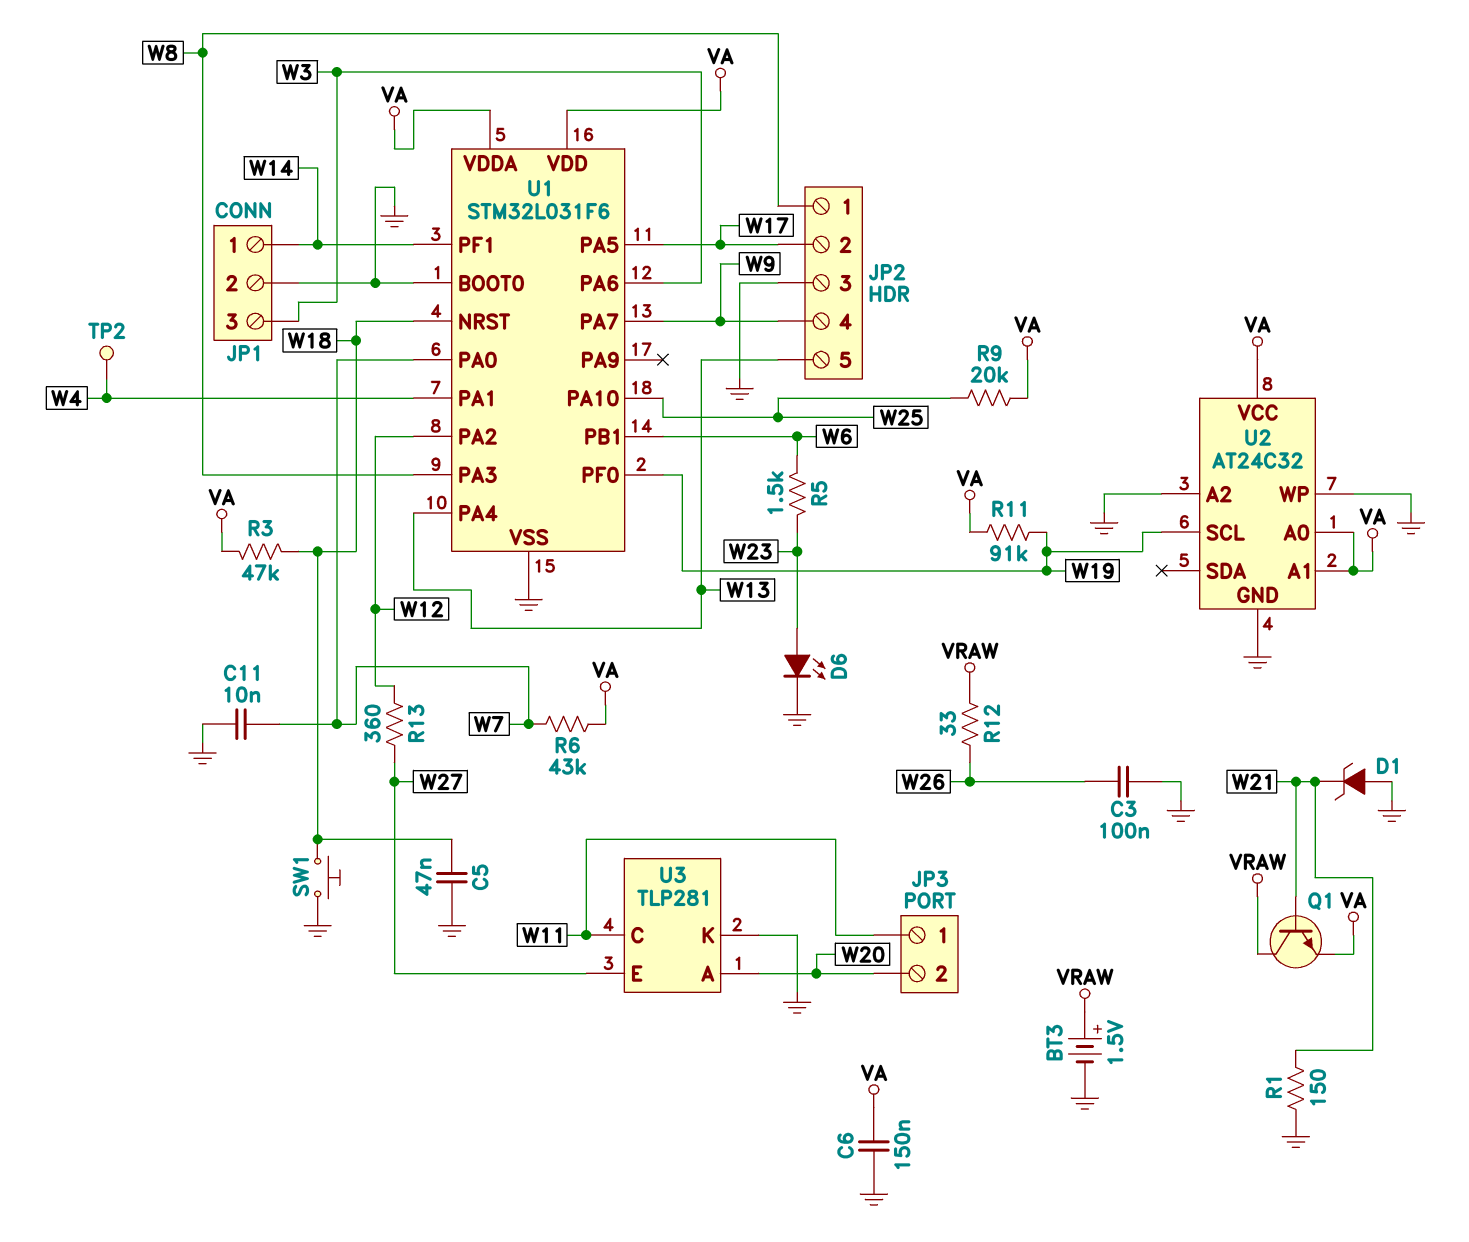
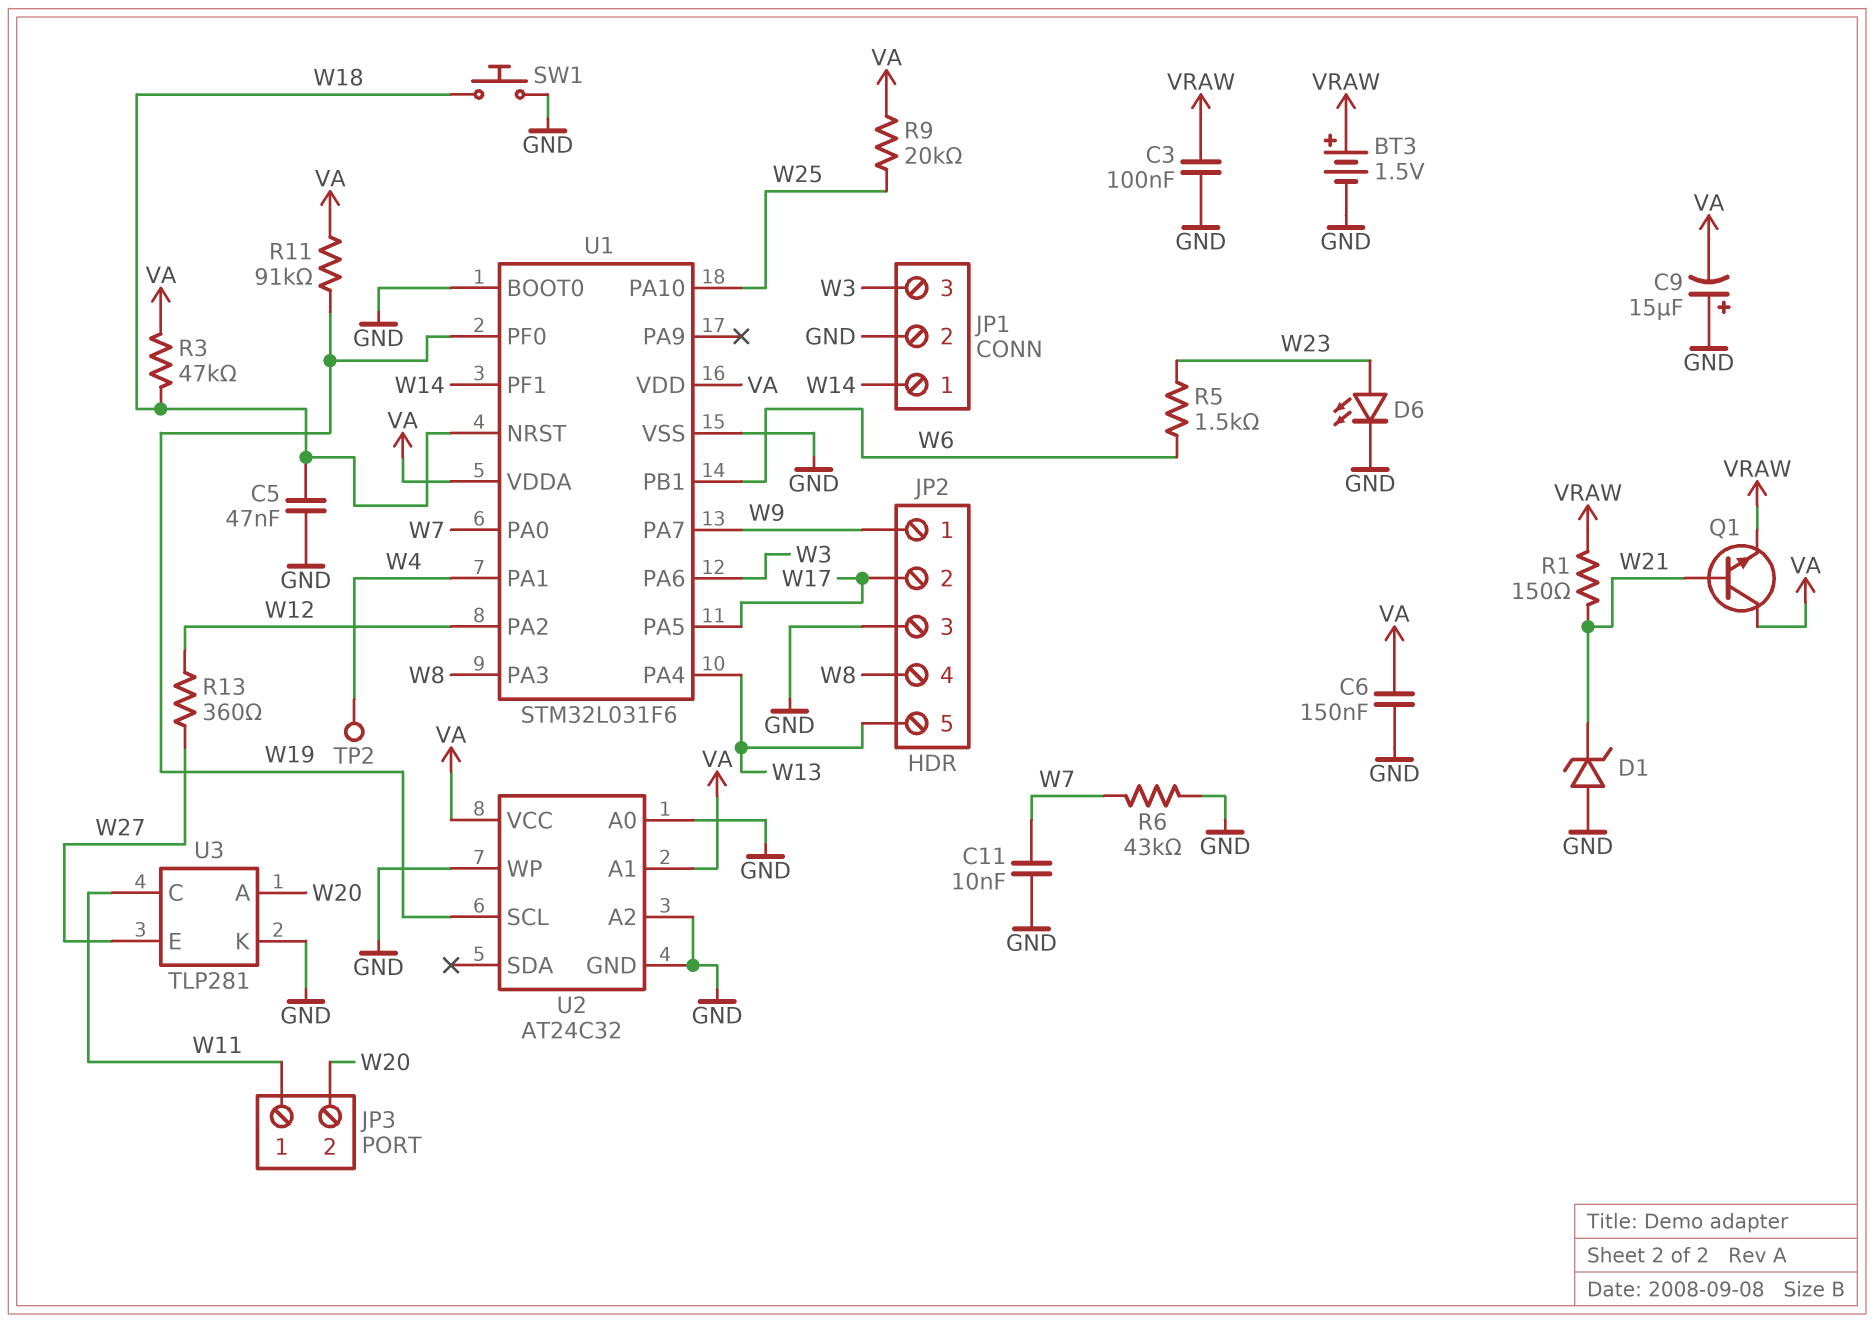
C3: 100nF (GND, W26) -> 100nF (GND, VRAW)
C9: none -> 15uF (plus GND, minus VA)
JP2 pin 1: W8 -> W9
JP2 pin 4: W9 -> W8
Q1: NPN (B W21, C VRAW, E VA) -> NPN (B W21, C VA, E VRAW)
R1: 150 (GND, W21) -> 150 (VRAW, W21)
R6: 43k (VA, W7) -> 43k (GND, W7)
R12: 33 (VRAW, W26) -> none
U2 pin A0: VA -> GND

